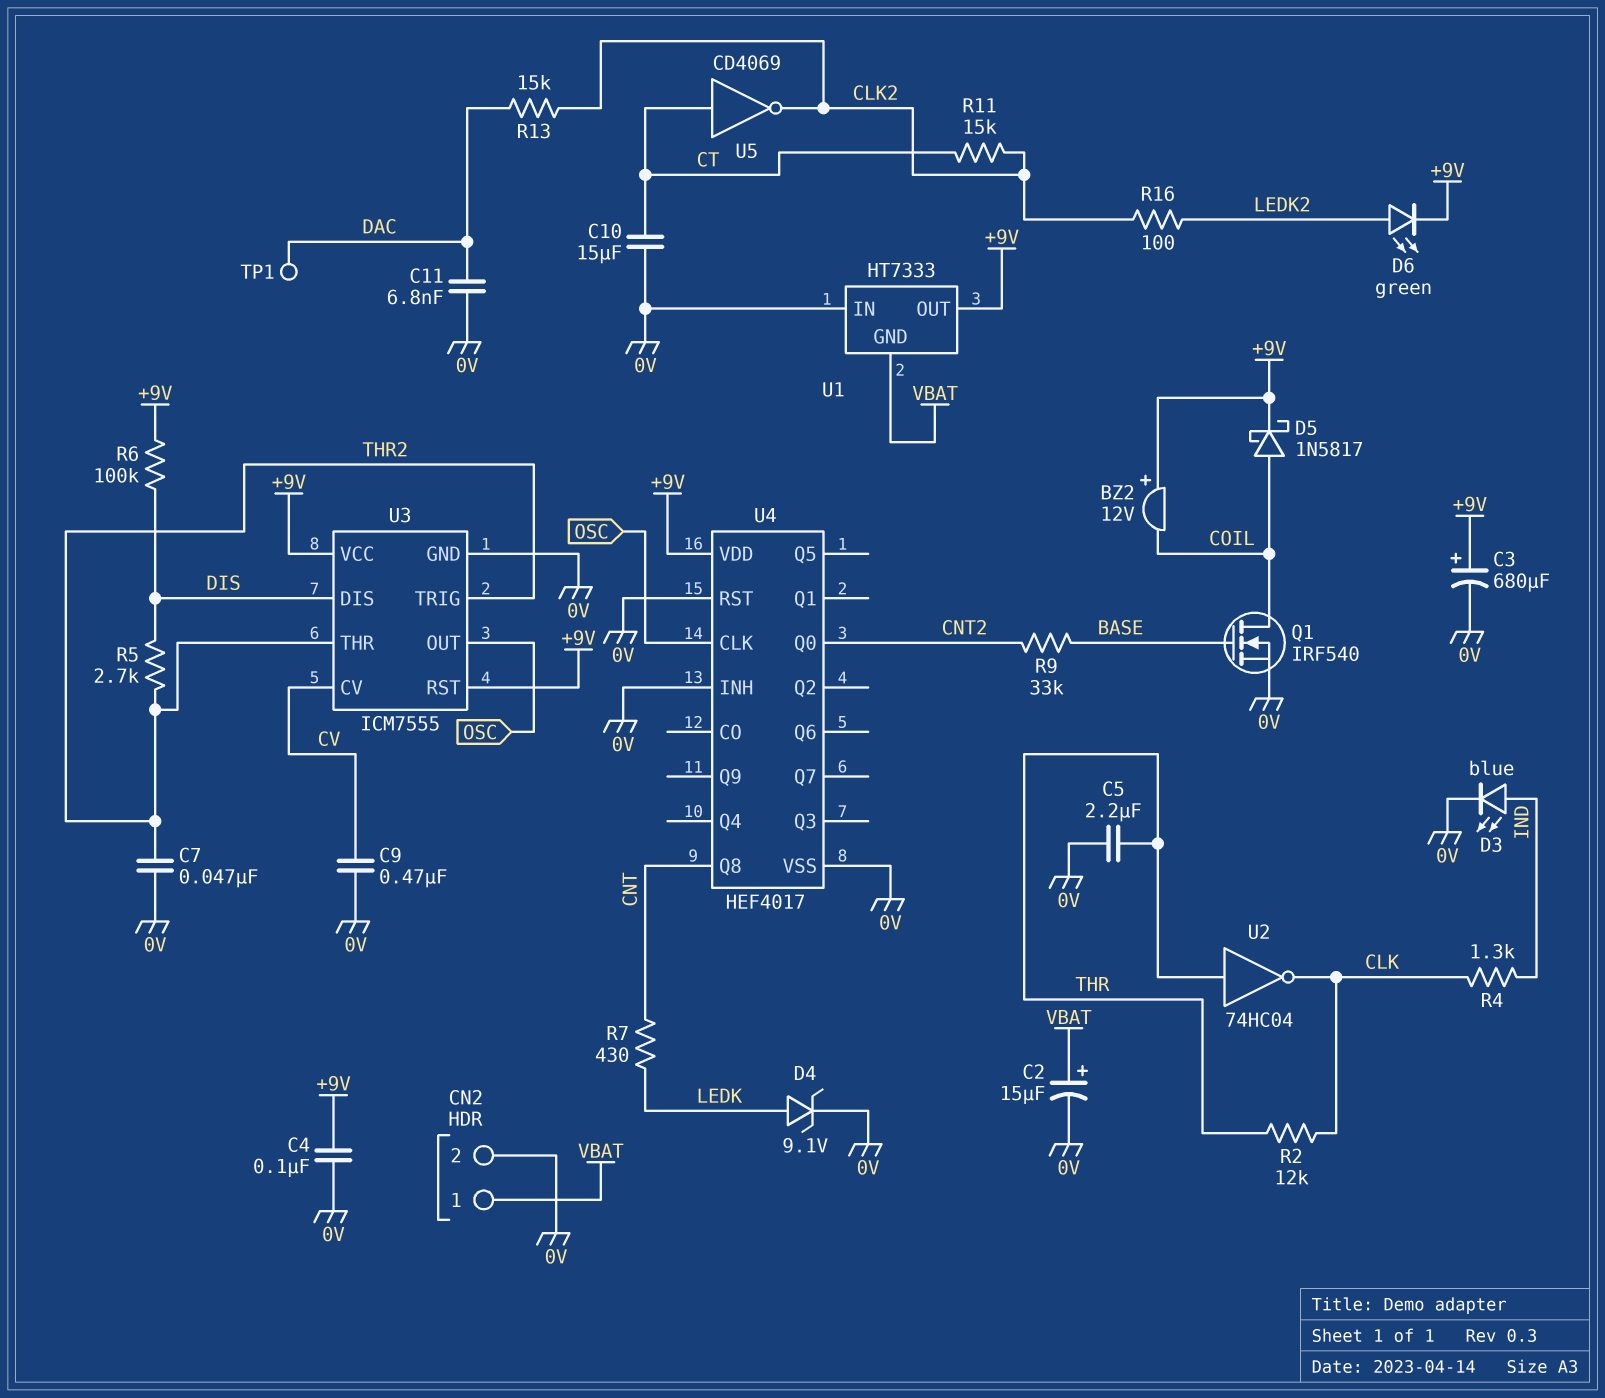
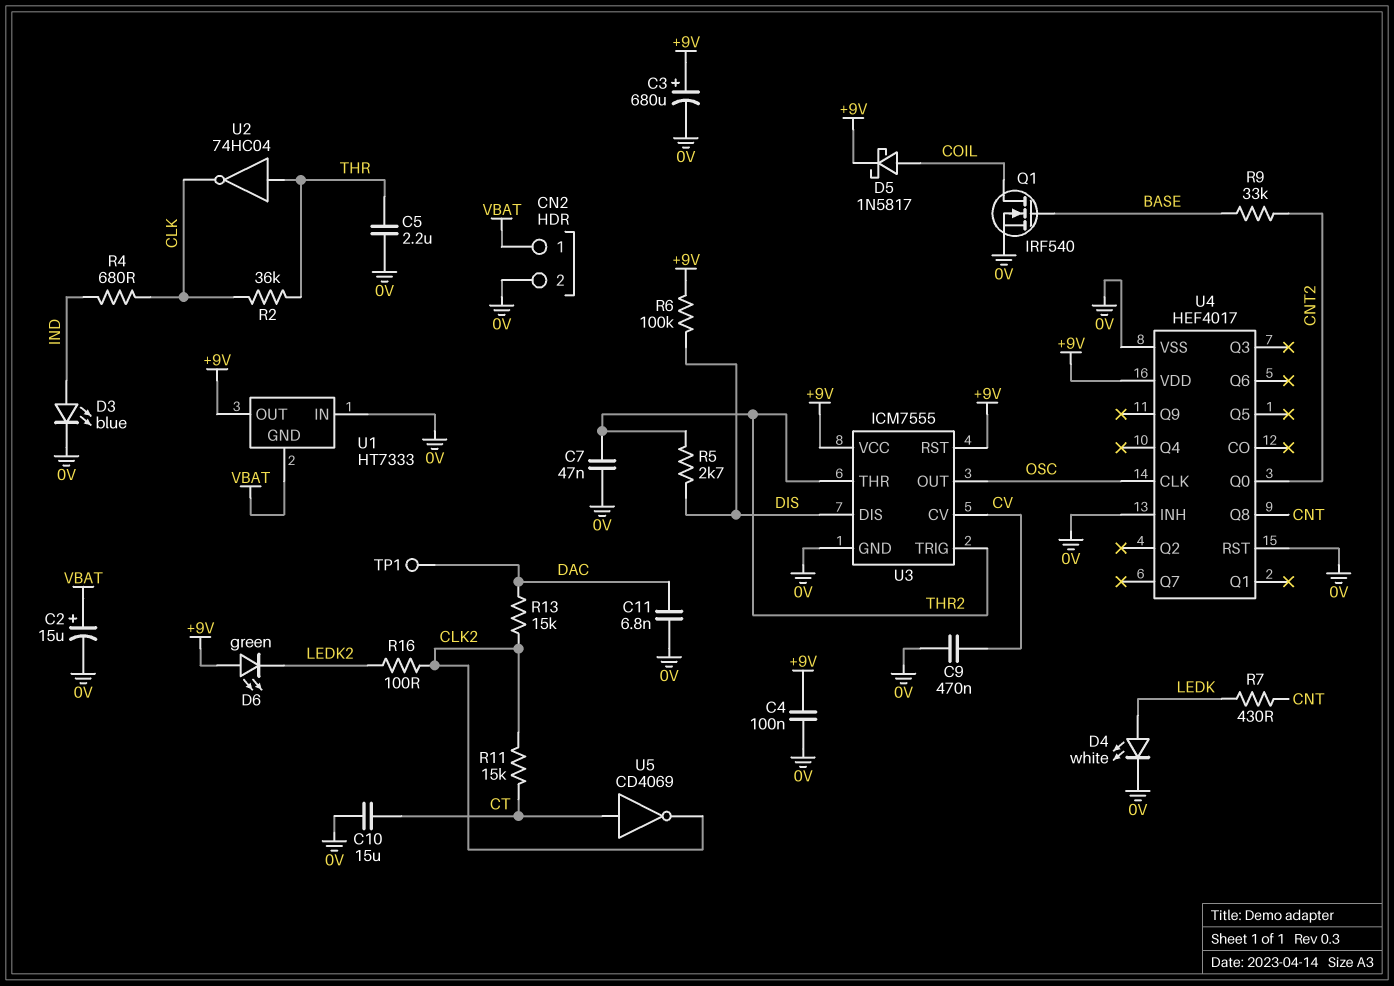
BZ2: buzzer 12V (plus +9V, minus COIL) -> none
D4: zener 9.1V (A LEDK, K 0V) -> LED white (A LEDK, K 0V)
D6: LED green (A LEDK2, K +9V) -> LED green (A +9V, K LEDK2)
R2: 12k (CLK, THR) -> 36k (CLK, THR)
R4: 1.3k (CLK, IND) -> 680 (CLK, IND)

